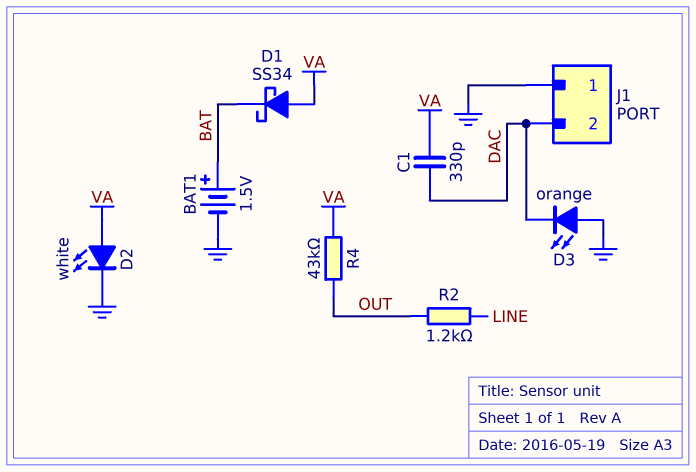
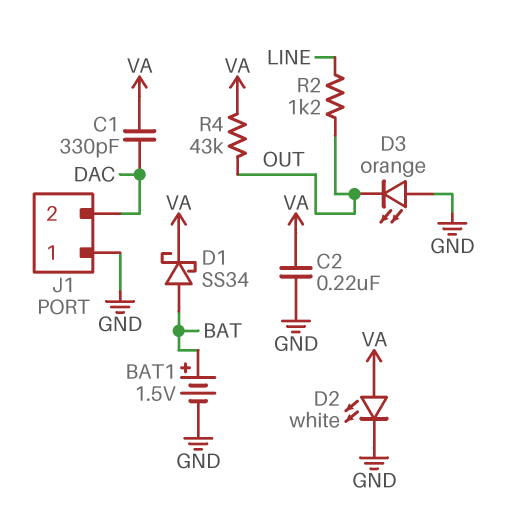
C2: none -> 220nF (GND, VA)
D1: schottky SS34 (A VA, K BAT) -> schottky SS34 (A BAT, K VA)
D3: LED orange (A GND, K DAC) -> LED orange (A GND, K OUT)

